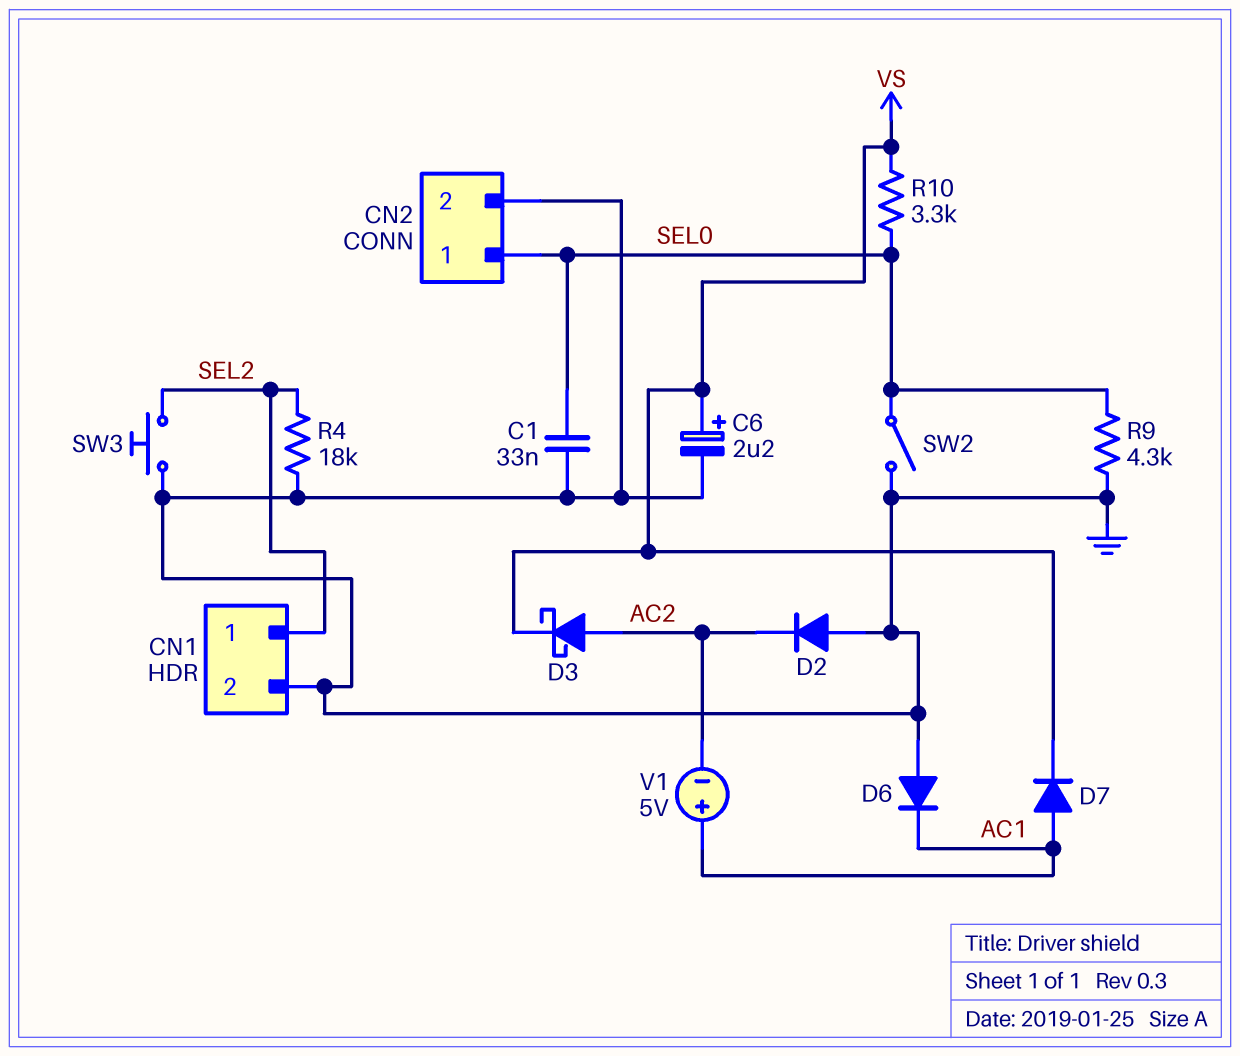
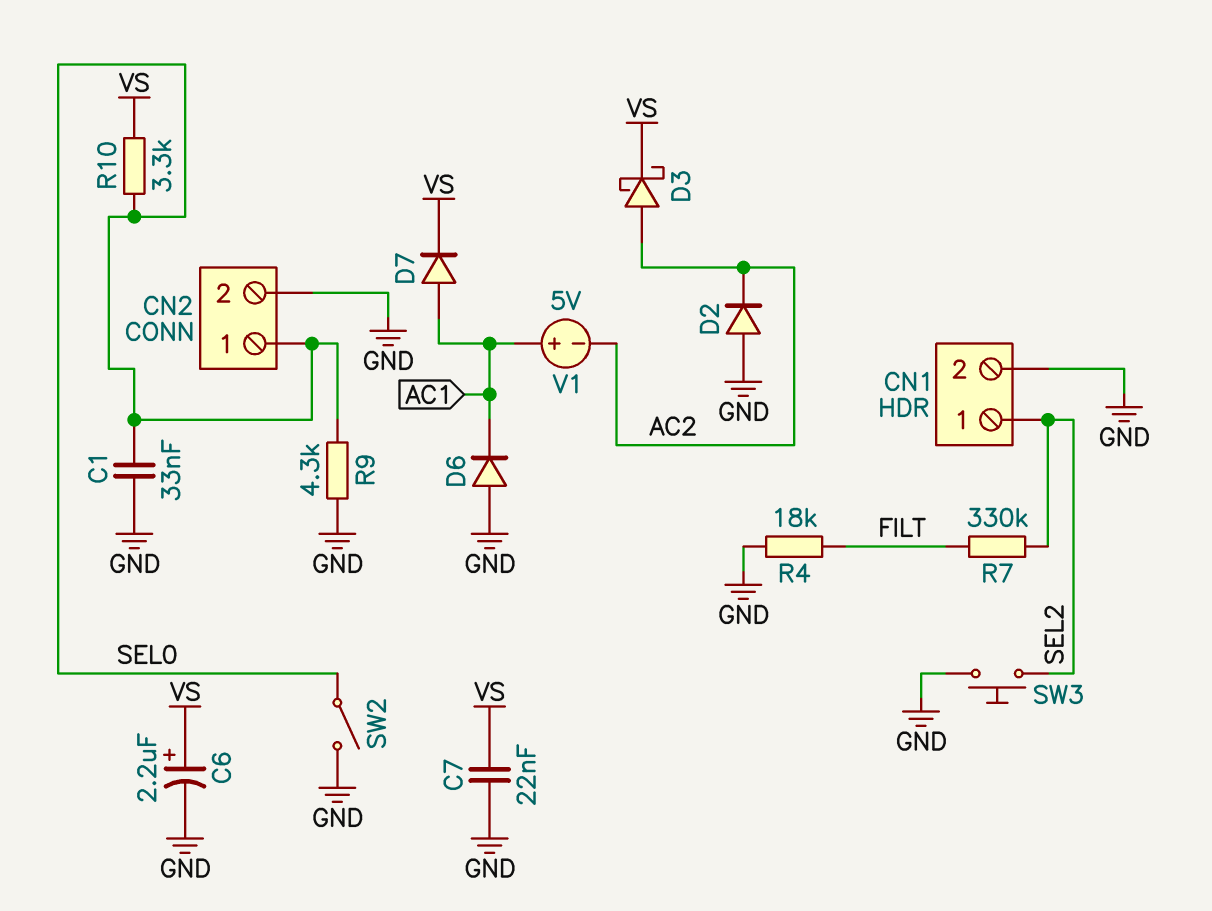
C7: none -> 22nF (GND, VS)
R4: 18k (GND, SEL2) -> 18k (FILT, GND)
R7: none -> 330k (FILT, SEL2)

